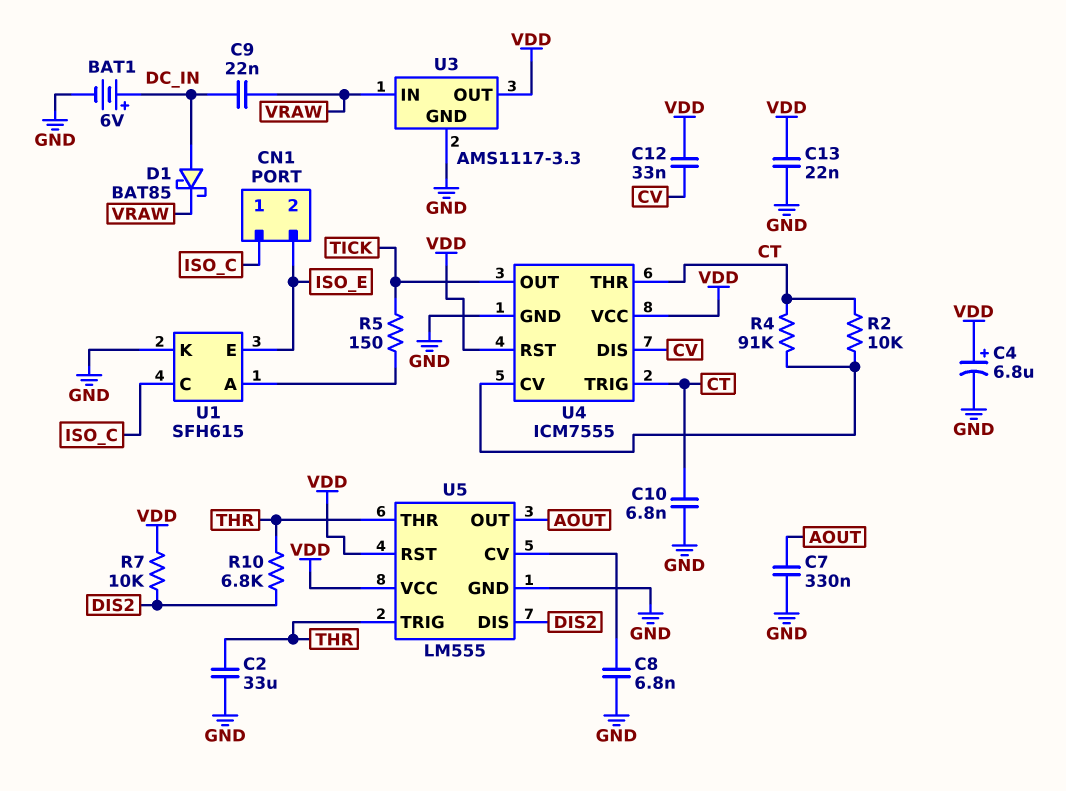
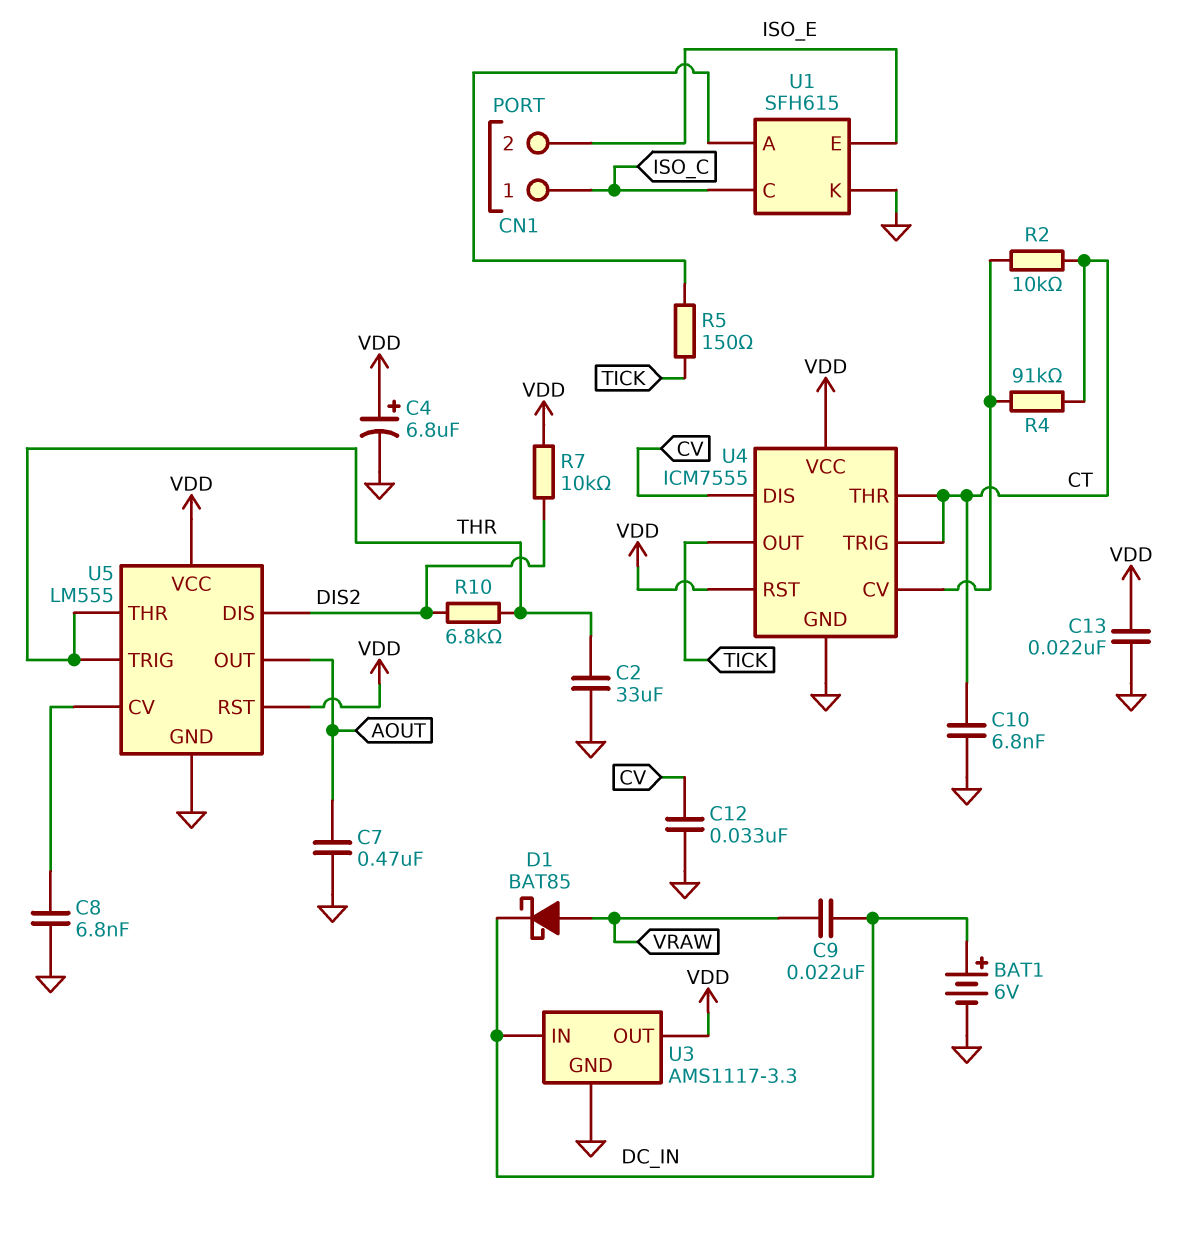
C7: 330nF (AOUT, GND) -> 470nF (AOUT, GND)
C12: 33nF (CV, VDD) -> 33nF (CV, GND)
D1: schottky BAT85 (A DC_IN, K VRAW) -> schottky BAT85 (A VRAW, K DC_IN)
U3 pin IN: VRAW -> DC_IN

